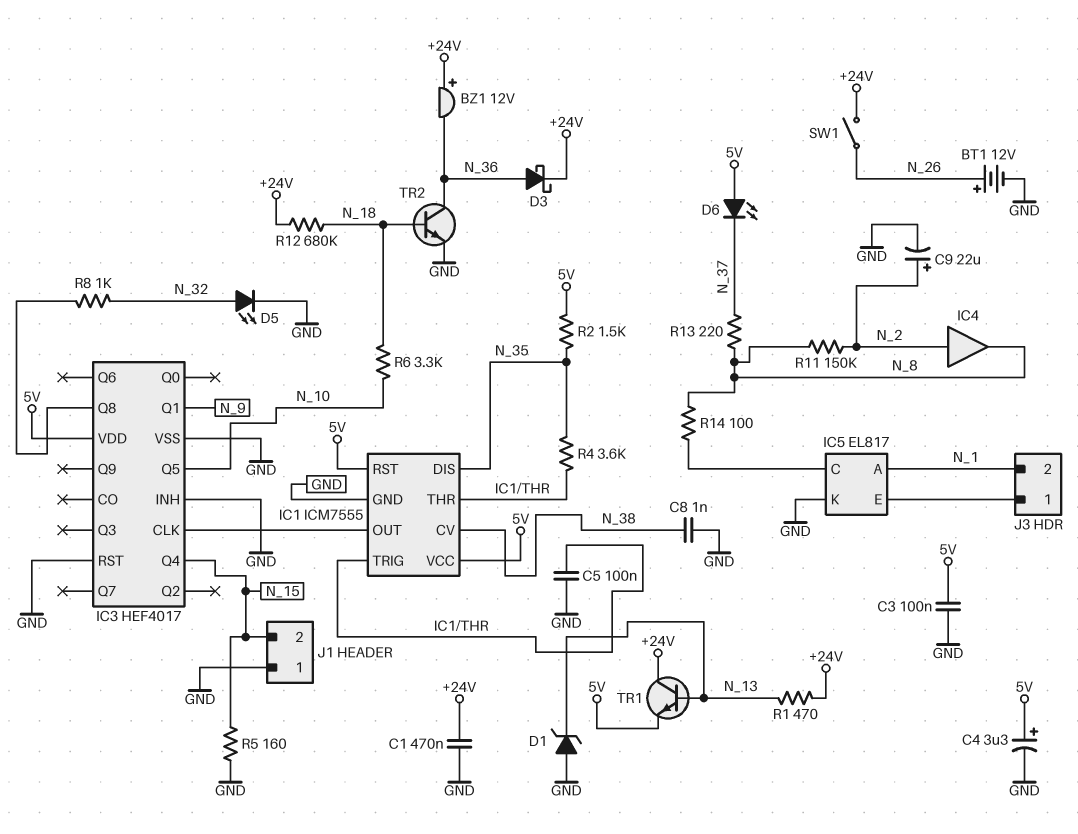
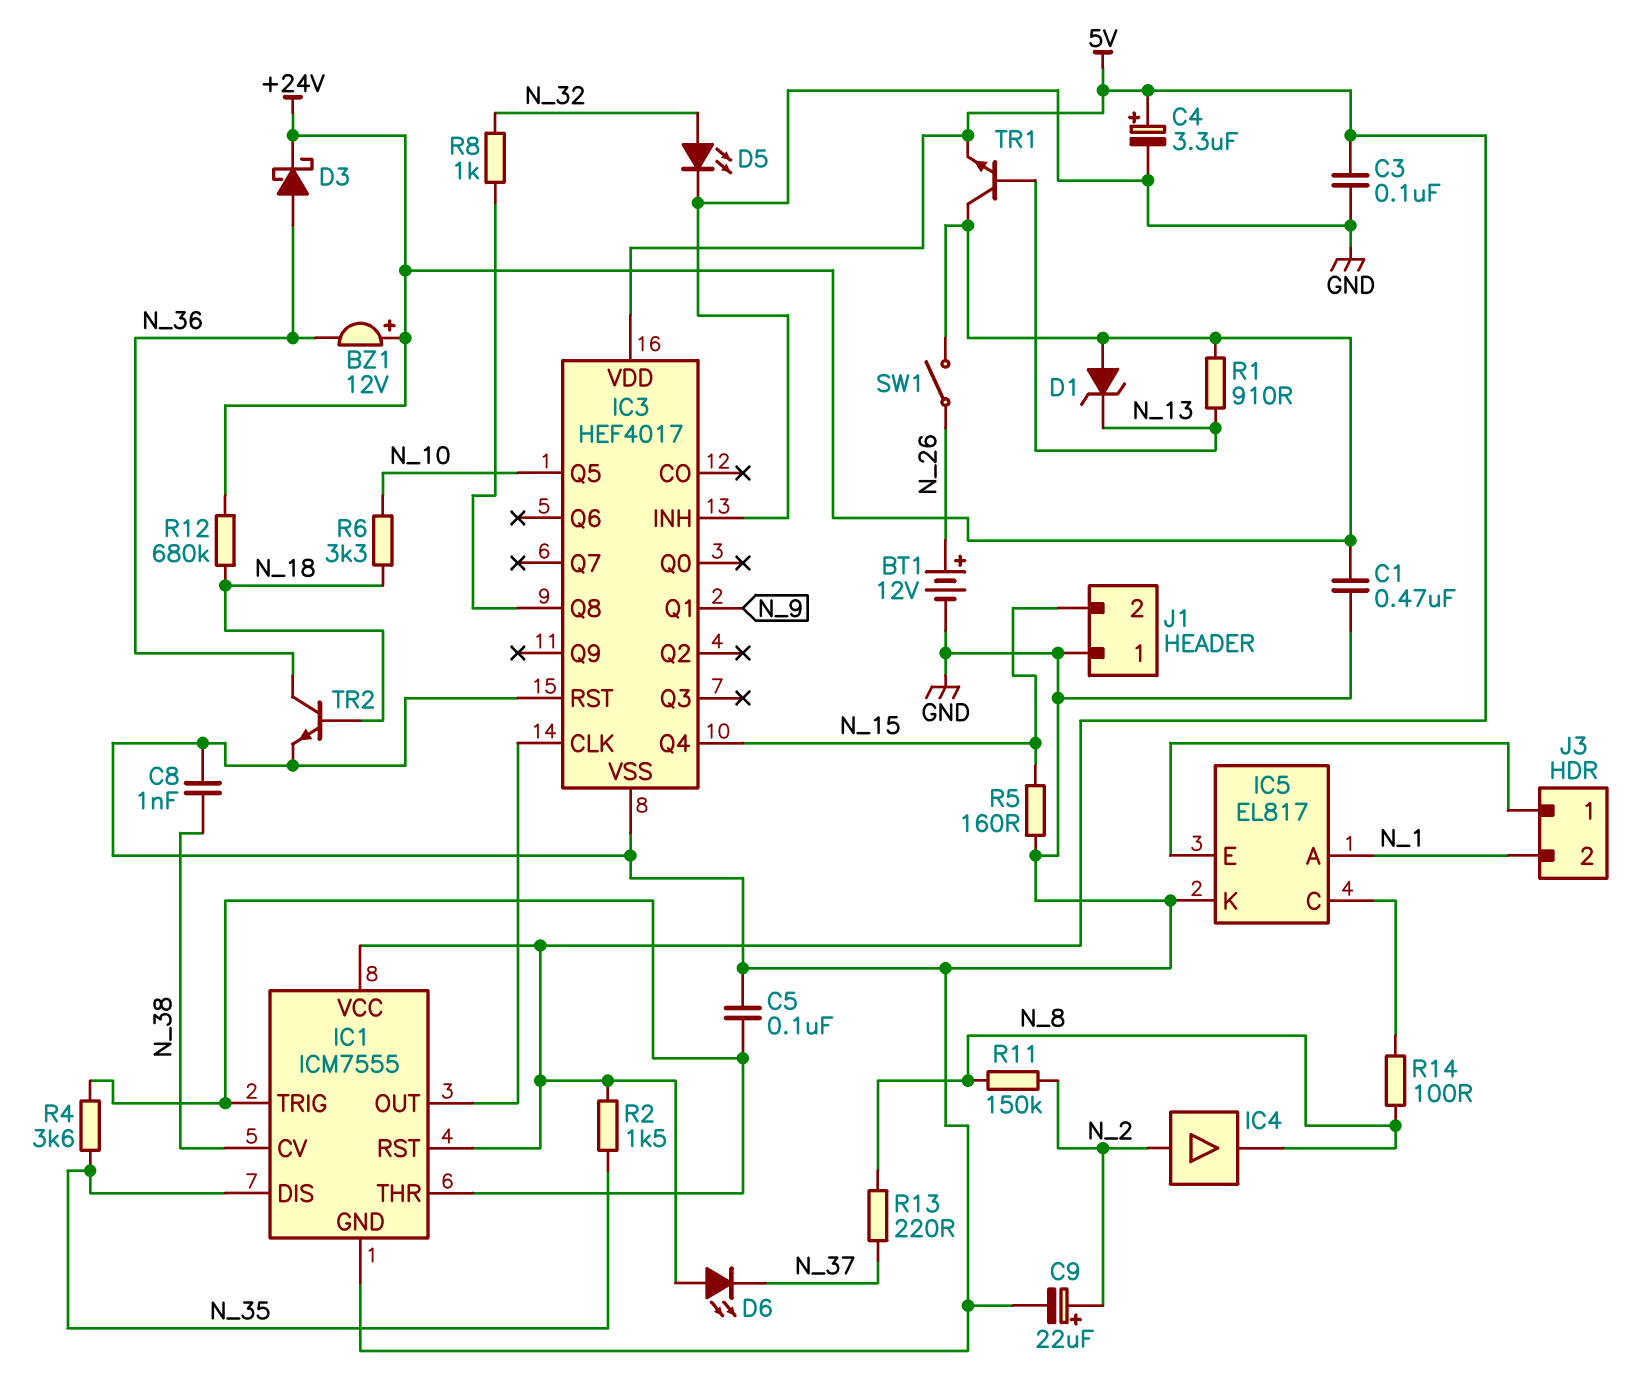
D1: zener (A GND, K N_13) -> zener (A +24V, K N_13)
R1: 470 (+24V, N_13) -> 910 (+24V, N_13)

